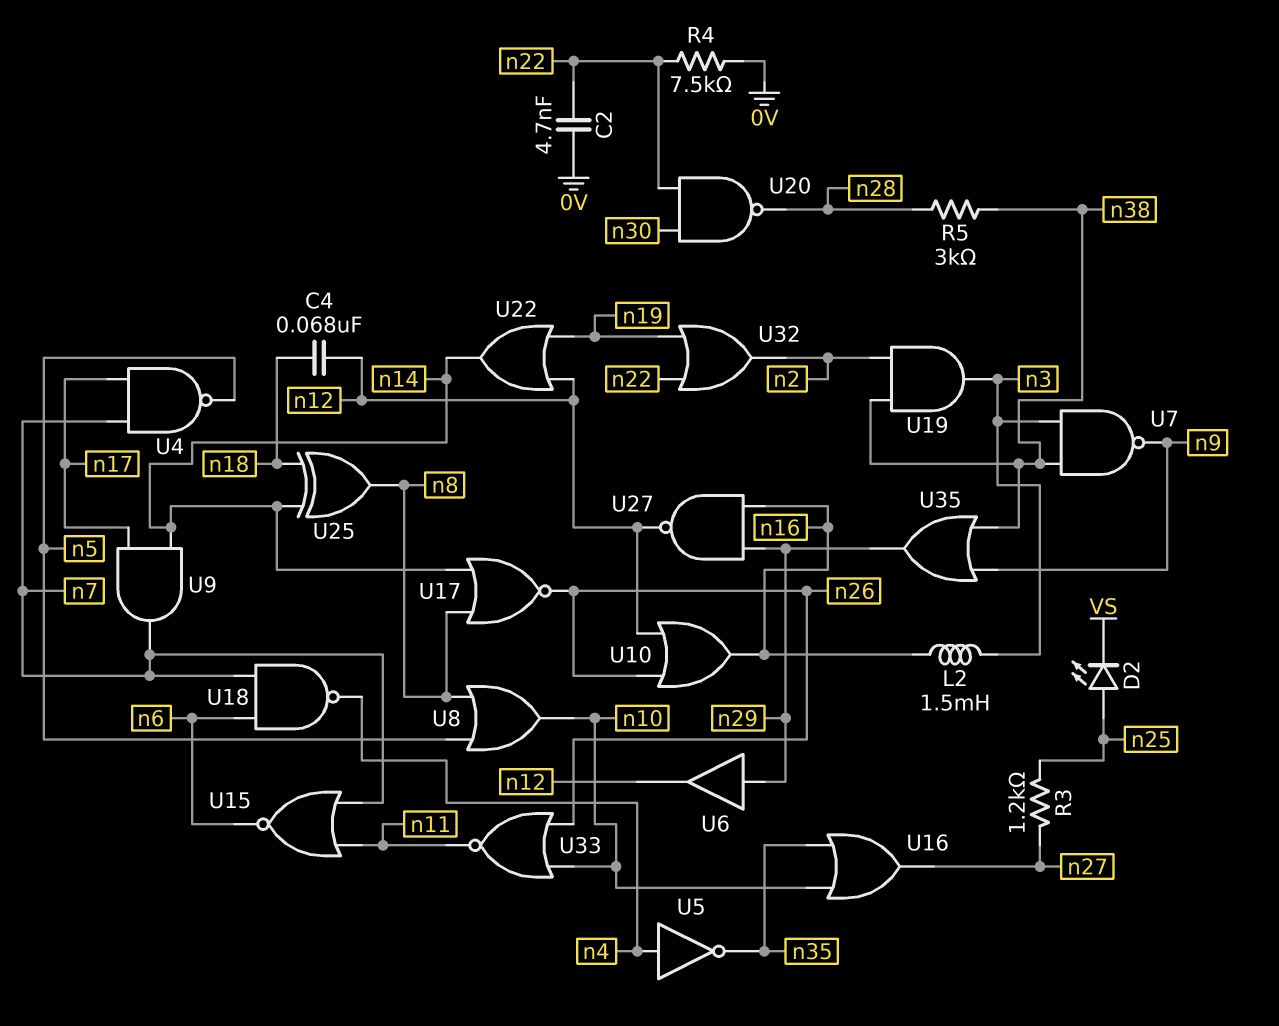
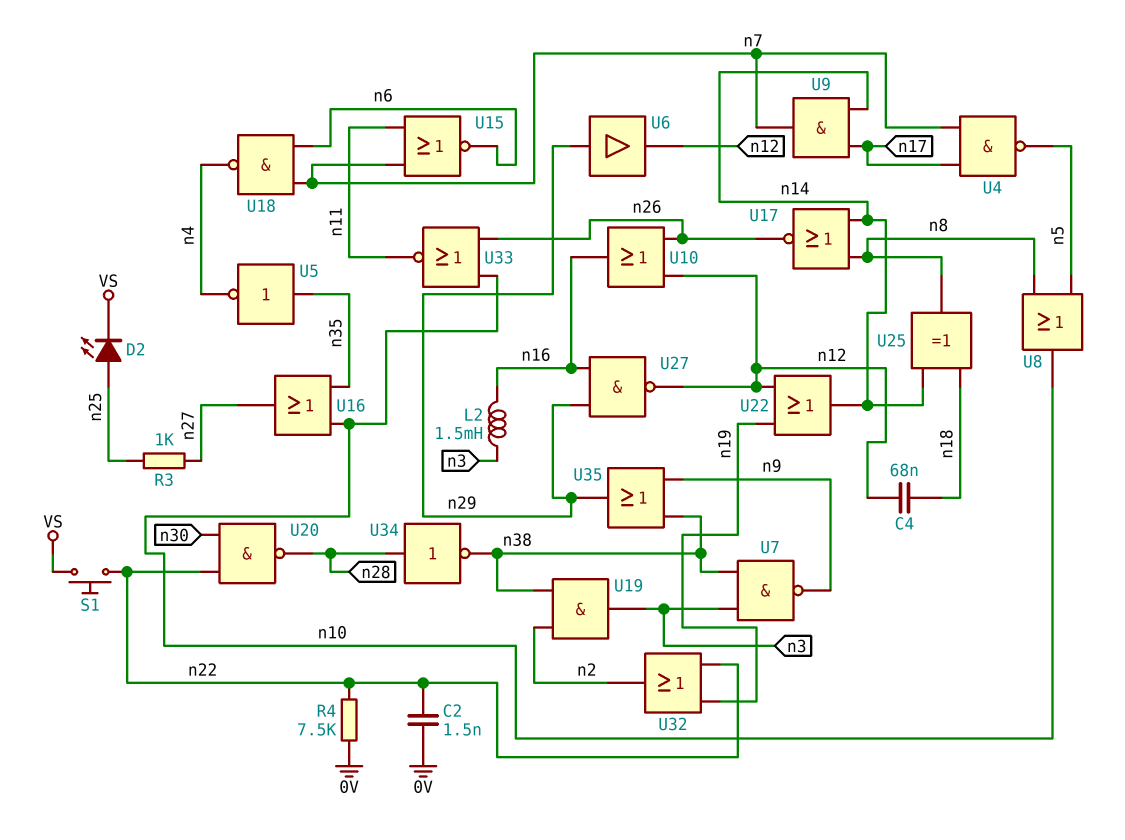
C2: 4.7nF (0V, n22) -> 1.5nF (0V, n22)
R3: 1.2k (n25, n27) -> 1k (n25, n27)
R5: 3k (n28, n38) -> none
S1: none -> button (VS, n22)
U5: NOT (in n4, out n35) -> NOT (in n35, out n4)
U34: none -> NOT (in n28, out n38)

